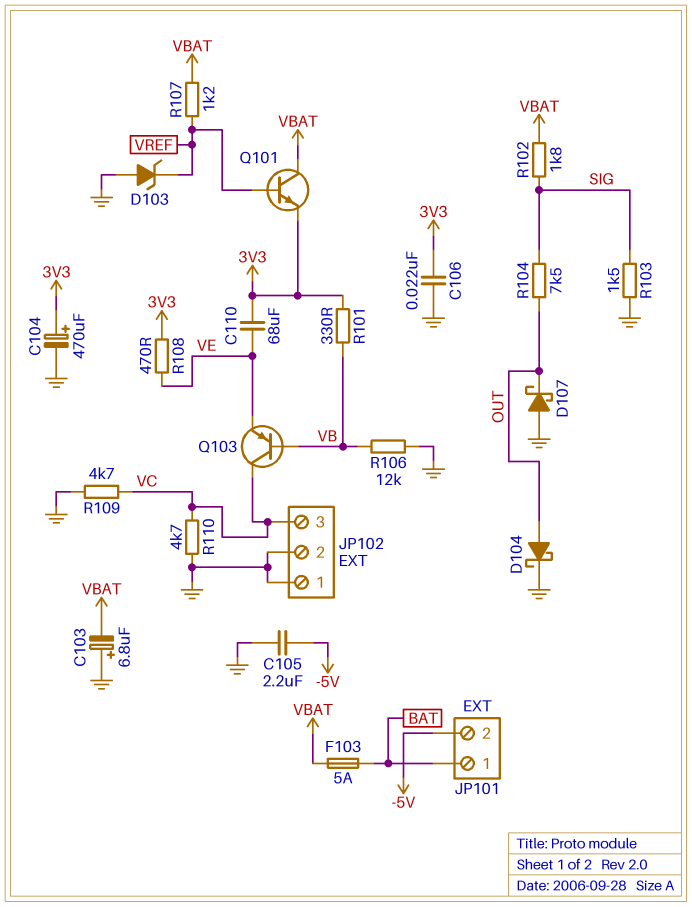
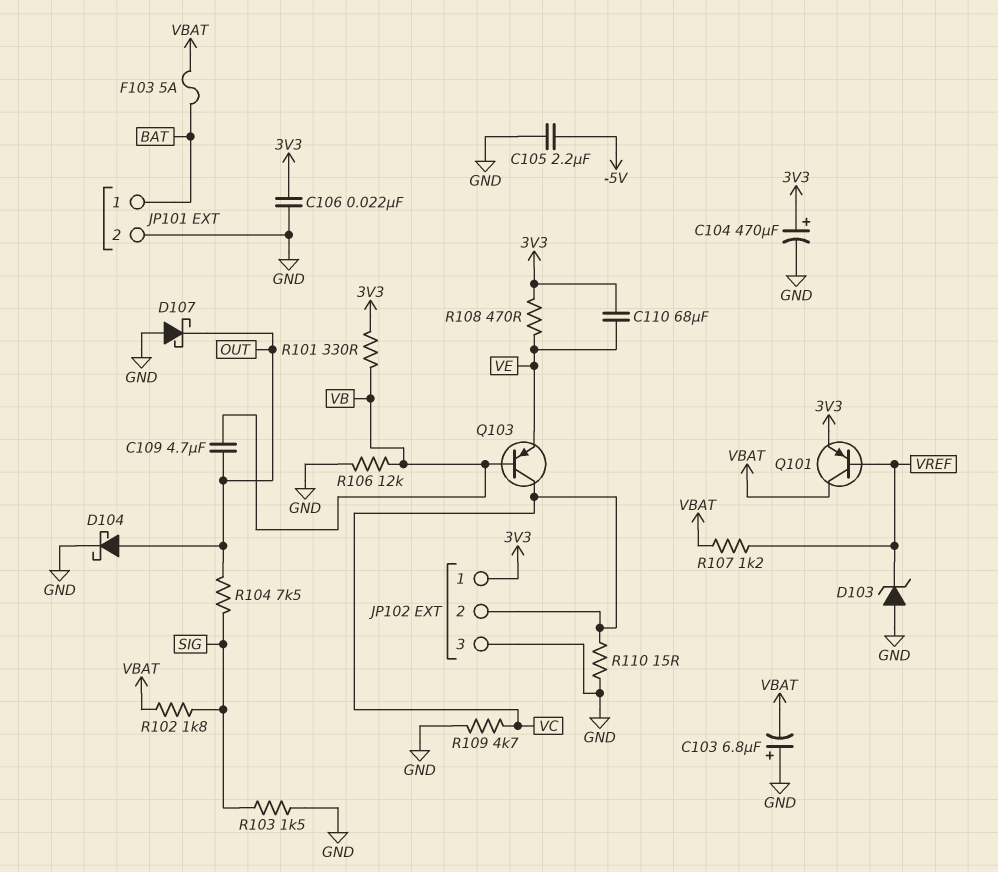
C109: none -> 4.7uF (OUT, VB)
JP101 pin 2: -5V -> GND
JP102 pin 1: GND -> 3V3
JP102 pin 2: GND -> VC
JP102 pin 3: VC -> GND
Q101: NPN (B VREF, C VBAT, E 3V3) -> PNP (B VREF, C VBAT, E 3V3)
R110: 4.7k (GND, VC) -> 15 (GND, VC)

